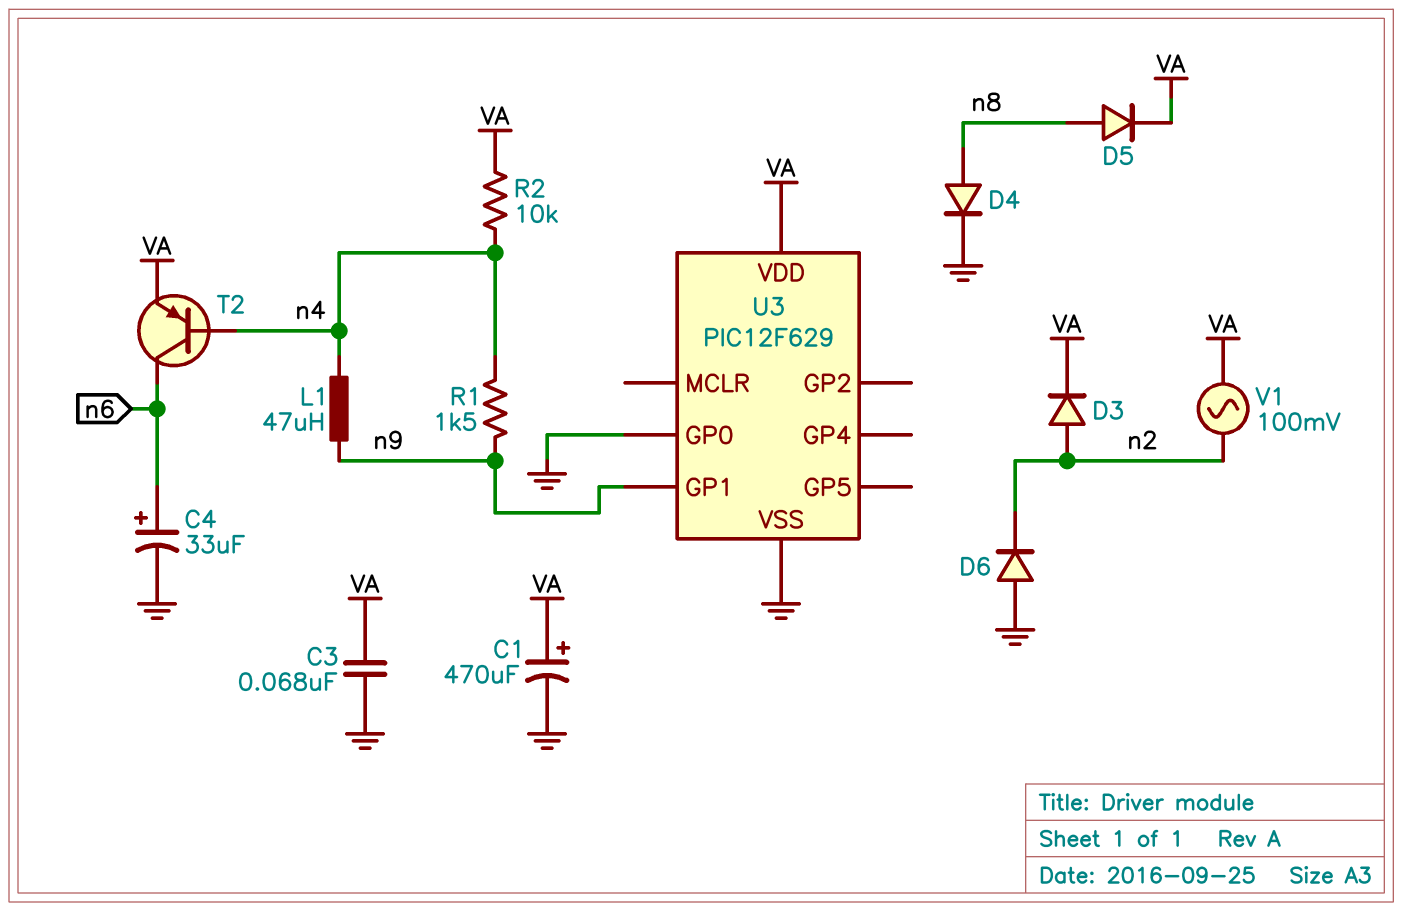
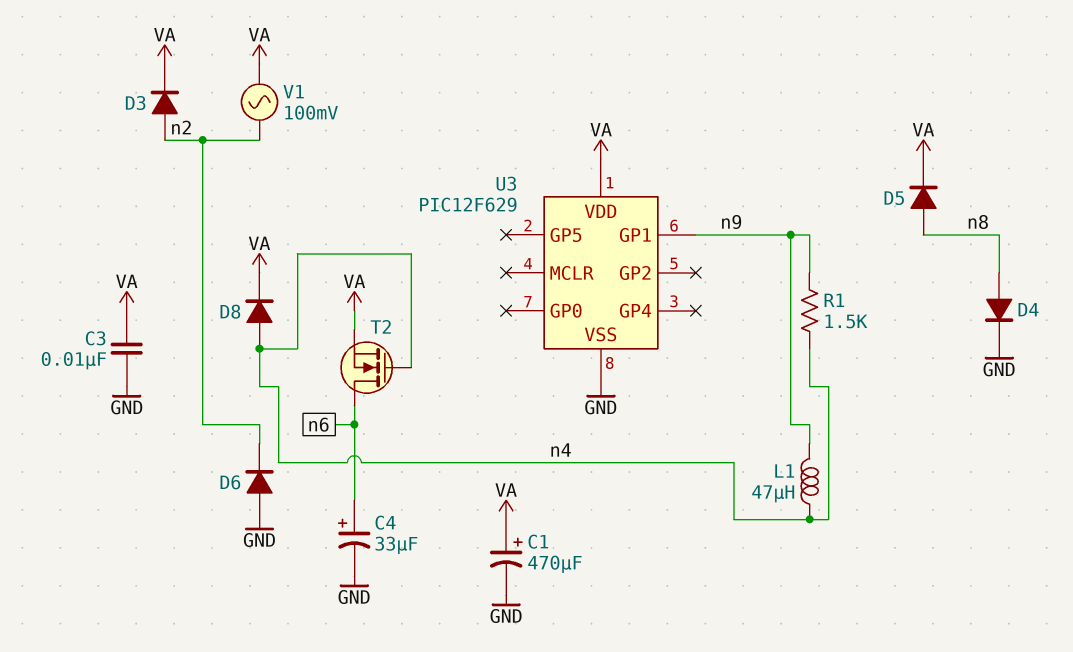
C3: 68nF (GND, VA) -> 10nF (GND, VA)
D8: none -> diode (A n4, K VA)
R2: 10k (VA, n4) -> none
T2: PNP (B n4, C n6, E VA) -> NMOS (G n4, D n6, S VA)
U3 pin GP0: GND -> none

